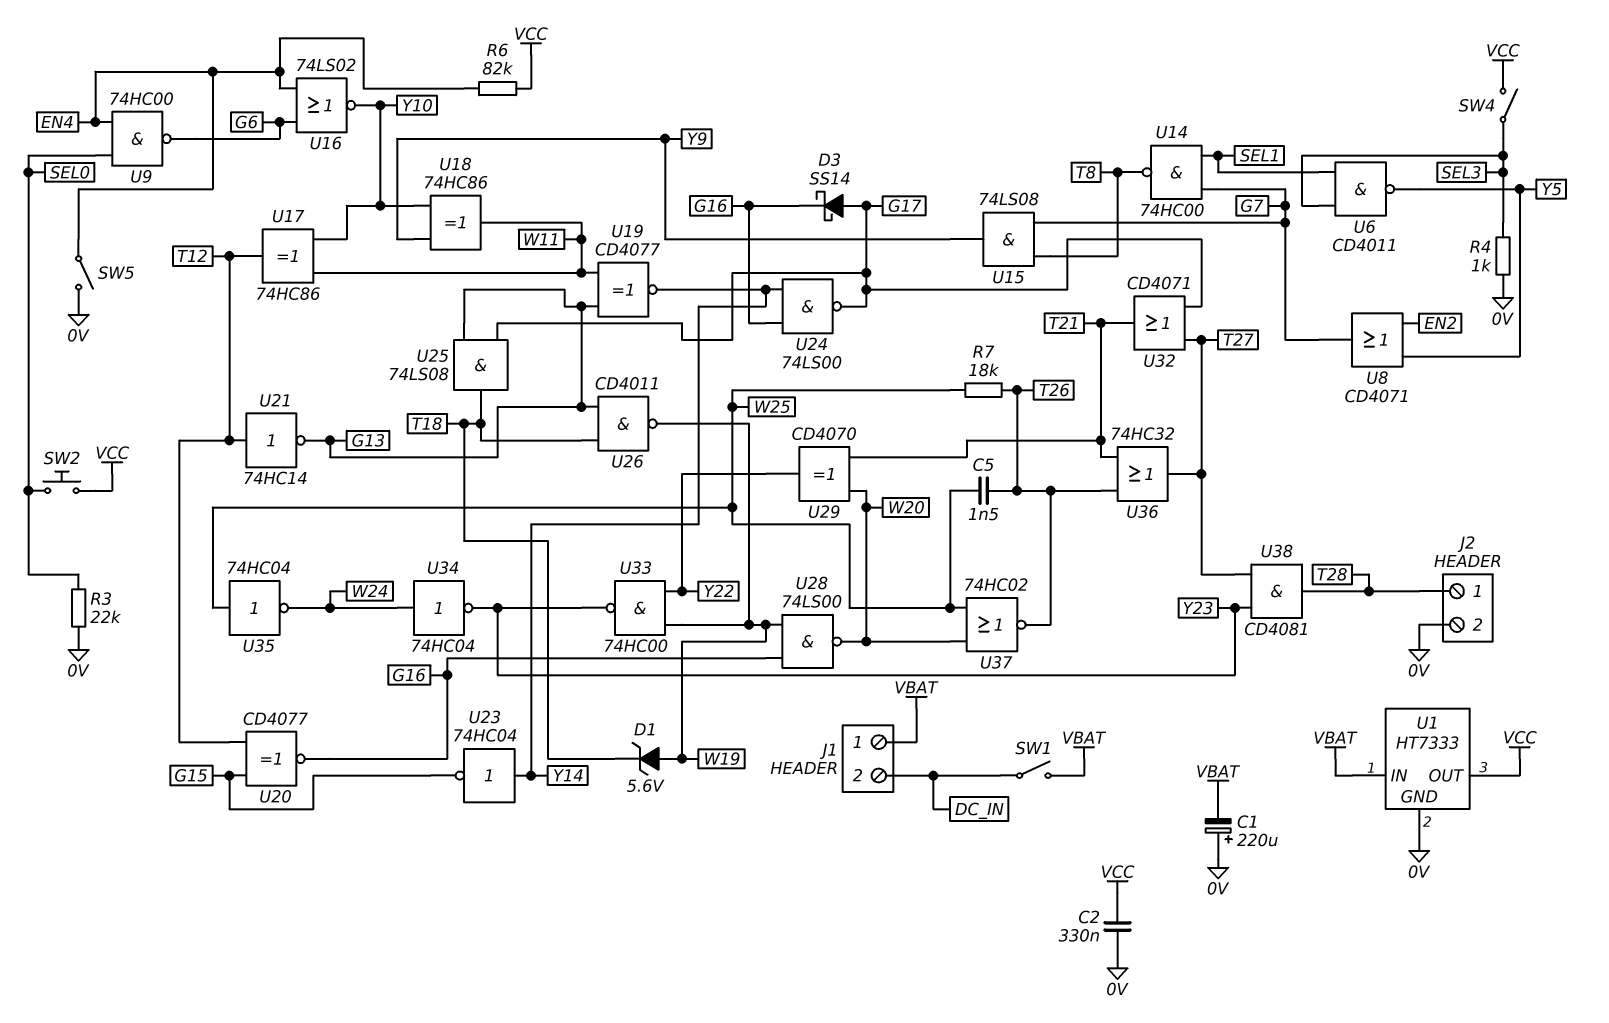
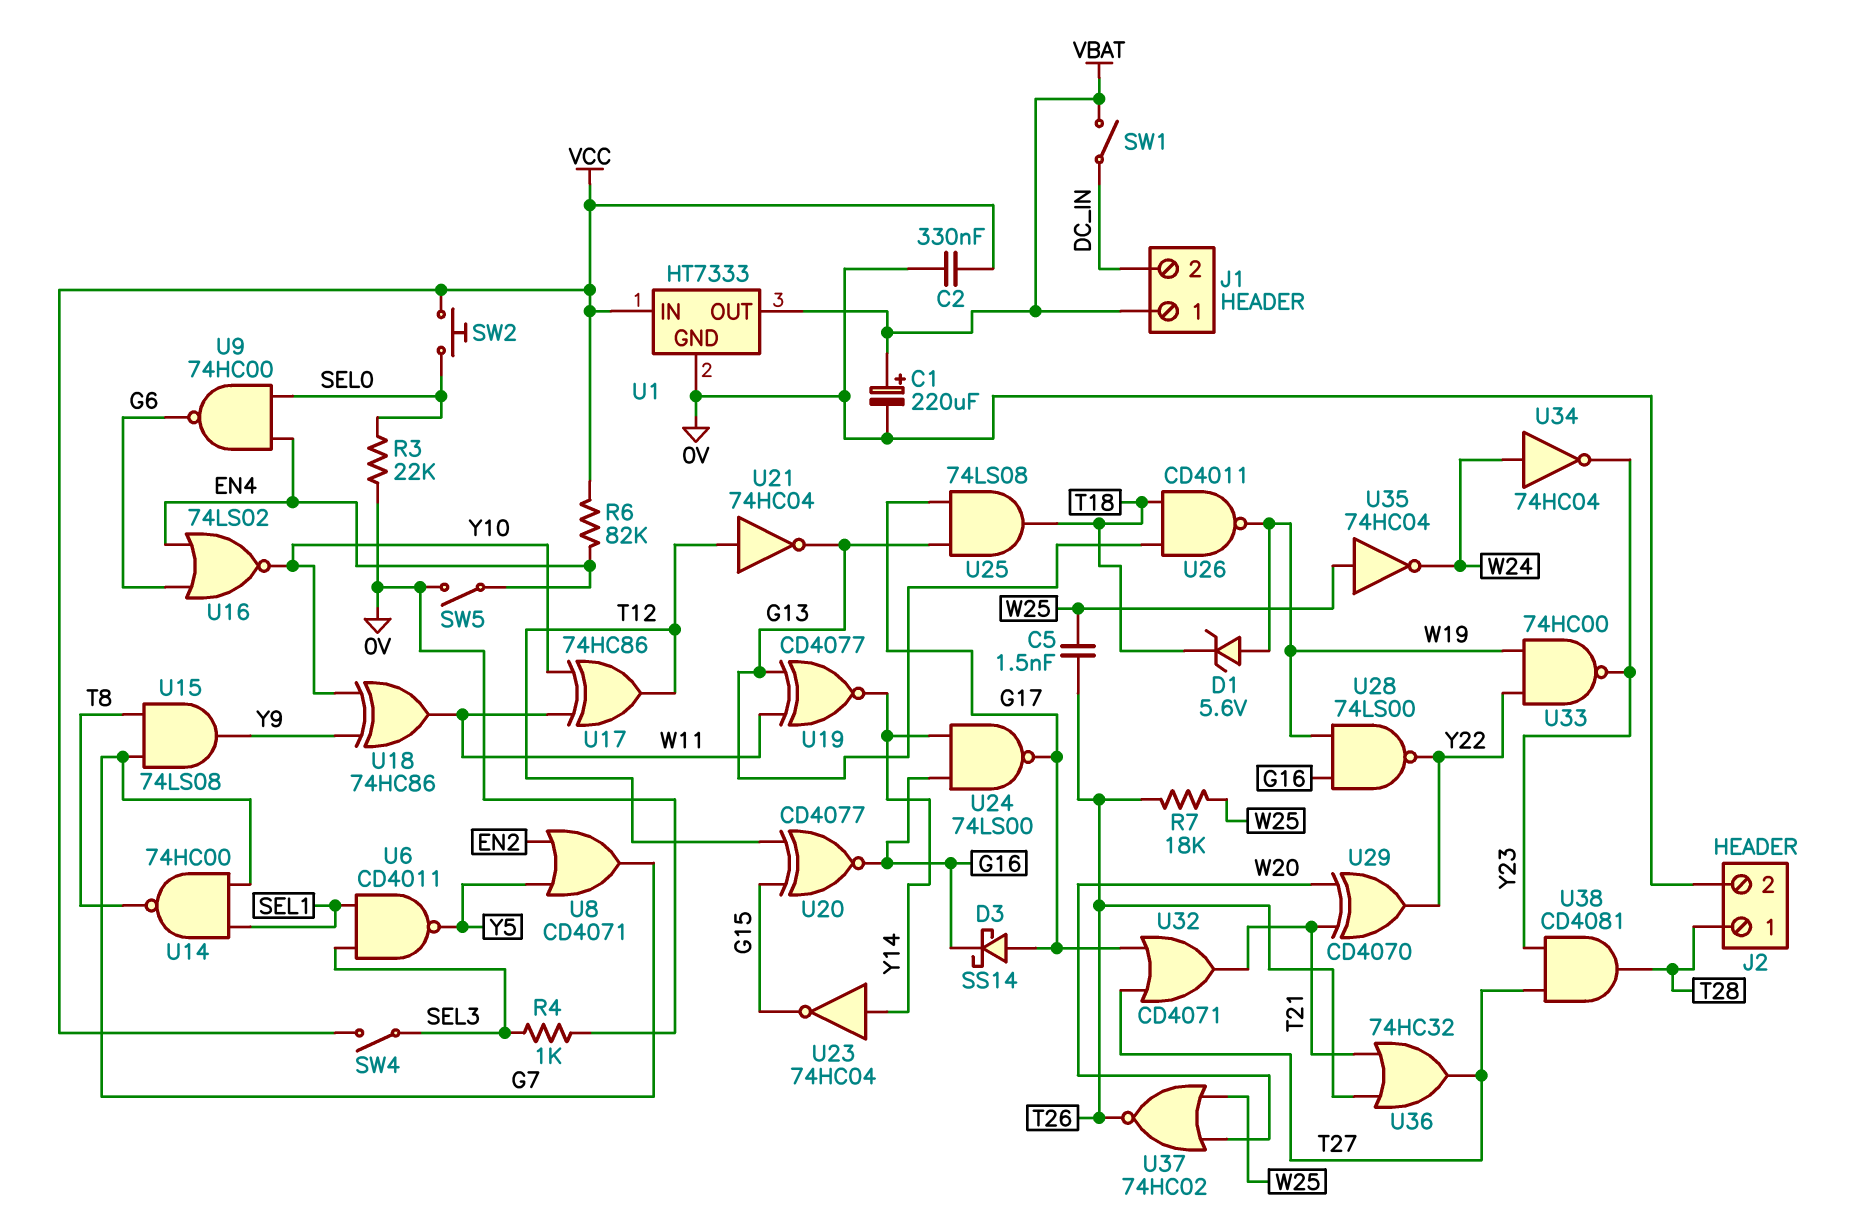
C1: 220uF (plus 0V, minus VBAT) -> 220uF (plus VBAT, minus 0V)
U1 pin IN: VBAT -> VCC
U1 pin OUT: VCC -> VBAT
U21: NOT 74HC14 (in T12, out G13) -> NOT 74HC04 (in T12, out G13)
U28: NAND 74LS00 (in G16, in W19, out W20) -> NAND 74LS00 (in G16, in W19, out Y22)

